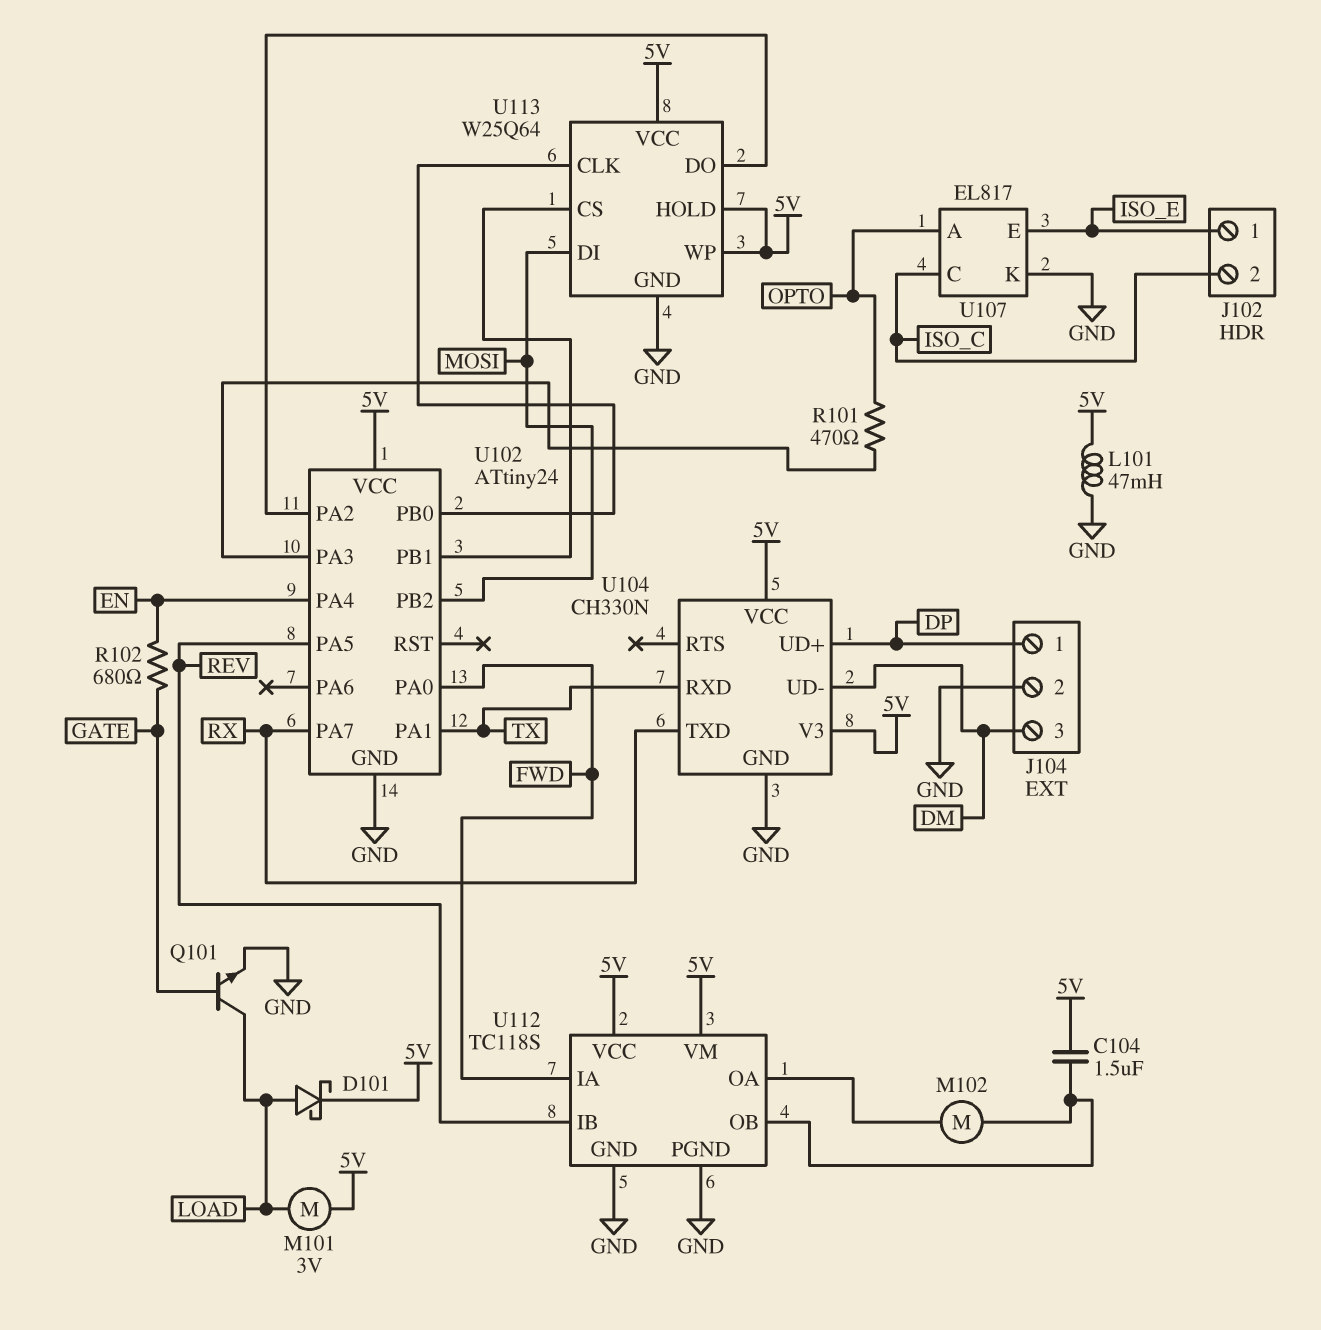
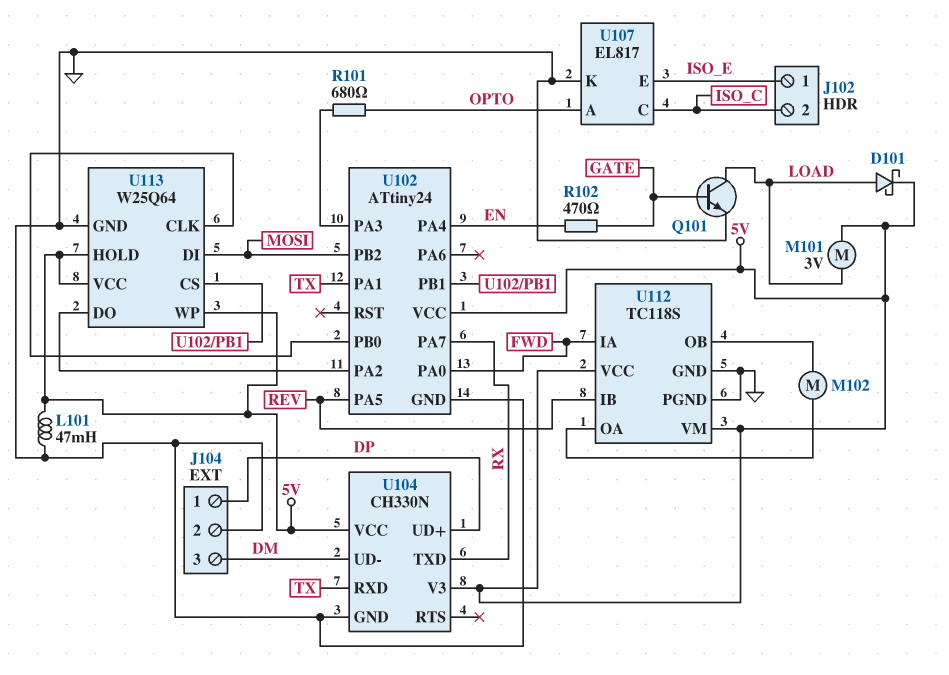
C104: 1.5uF (5V, U112/OB) -> none
R101: 470 (OPTO, U102/PA3) -> 680 (OPTO, U102/PA3)
R102: 680 (EN, GATE) -> 470 (EN, GATE)

